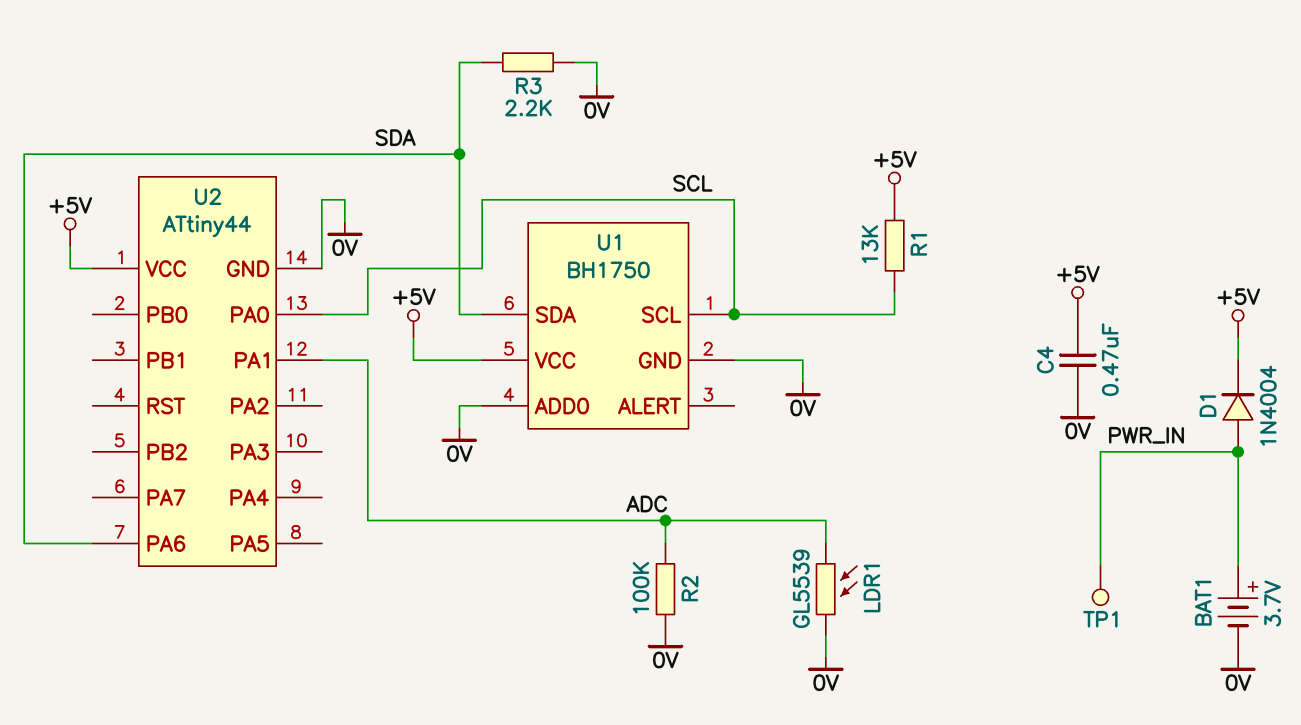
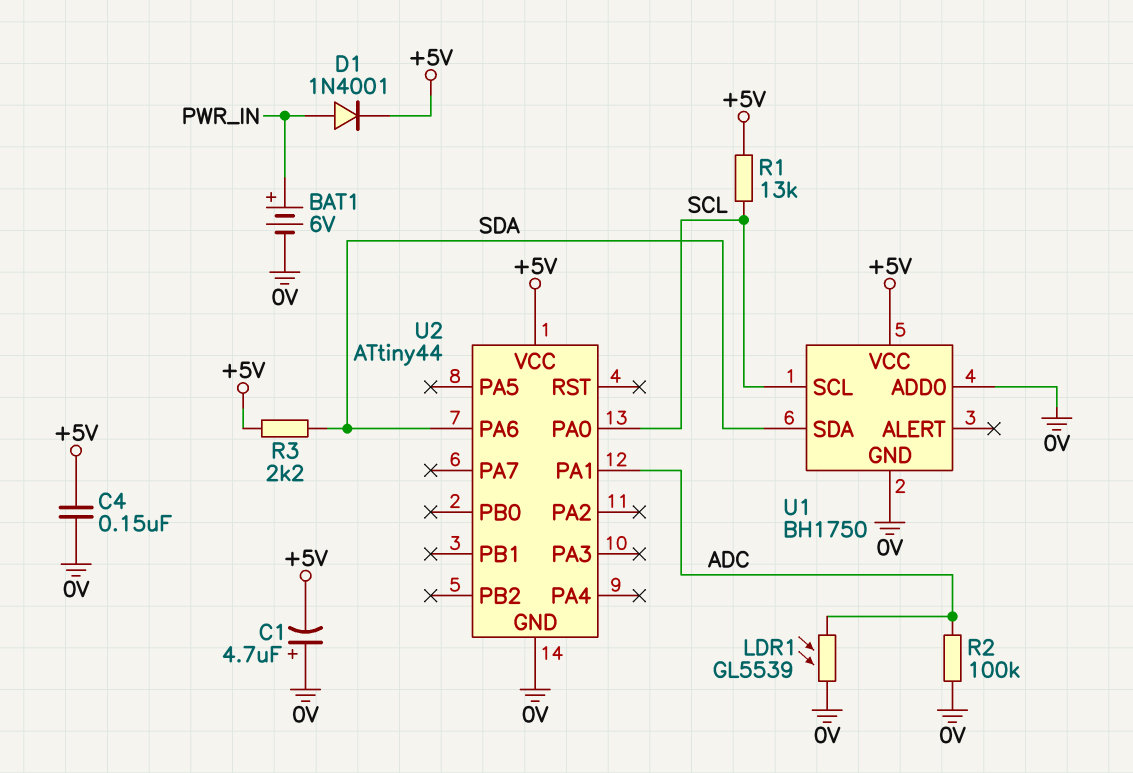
BAT1: 3.7V (plus PWR_IN, minus 0V) -> 6V (plus PWR_IN, minus 0V)
C1: none -> 4.7uF (plus 0V, minus +5V)
C4: 470nF (+5V, 0V) -> 150nF (+5V, 0V)
D1: diode 1N4004 (A PWR_IN, K +5V) -> diode 1N4001 (A PWR_IN, K +5V)
R3: 2.2k (0V, SDA) -> 2.2k (+5V, SDA)
TP1: test point (PWR_IN) -> none

